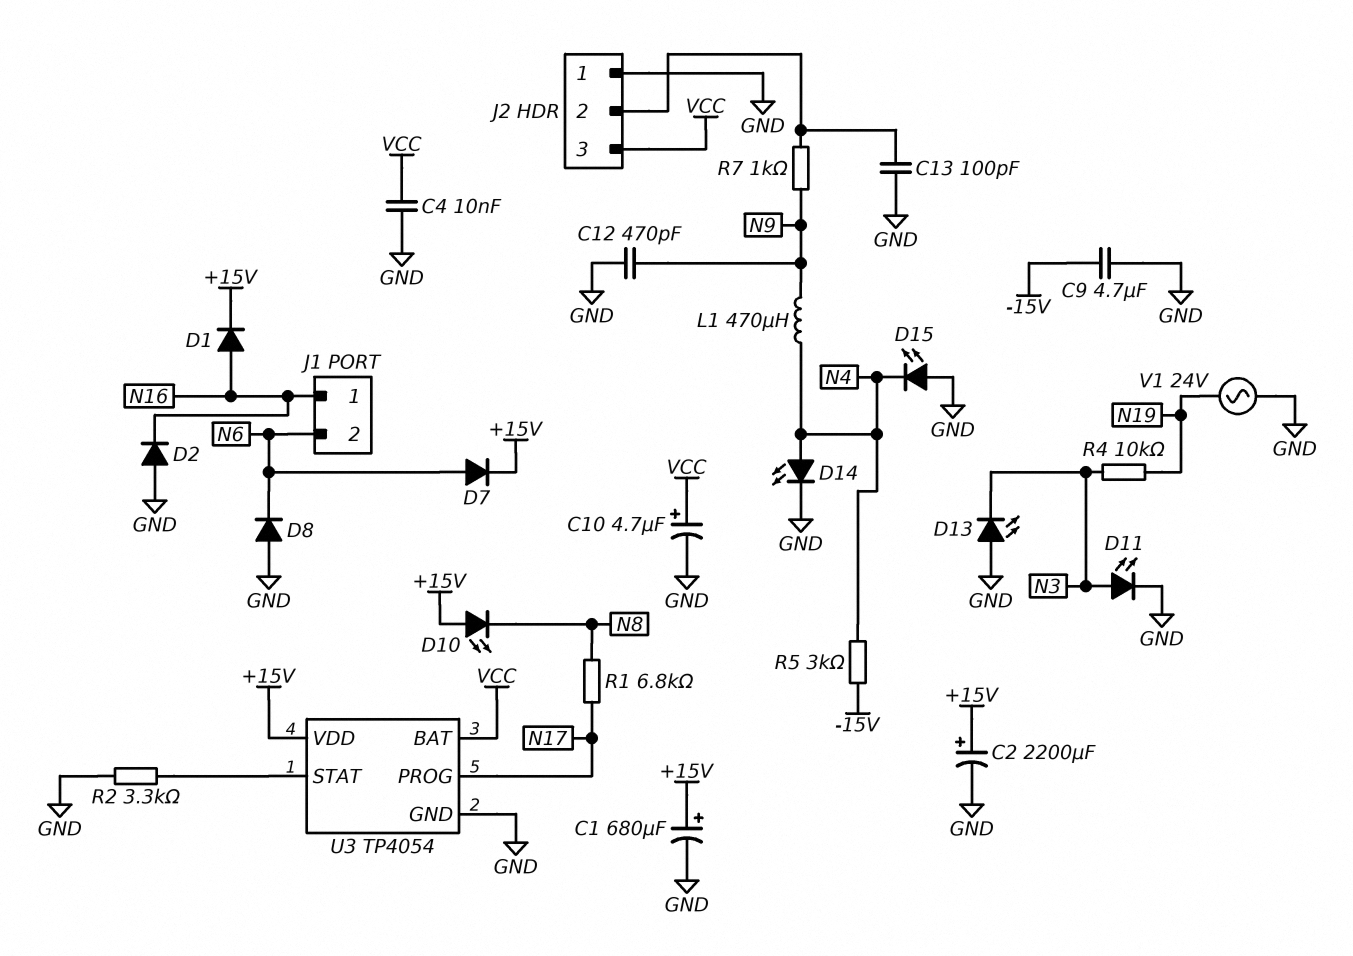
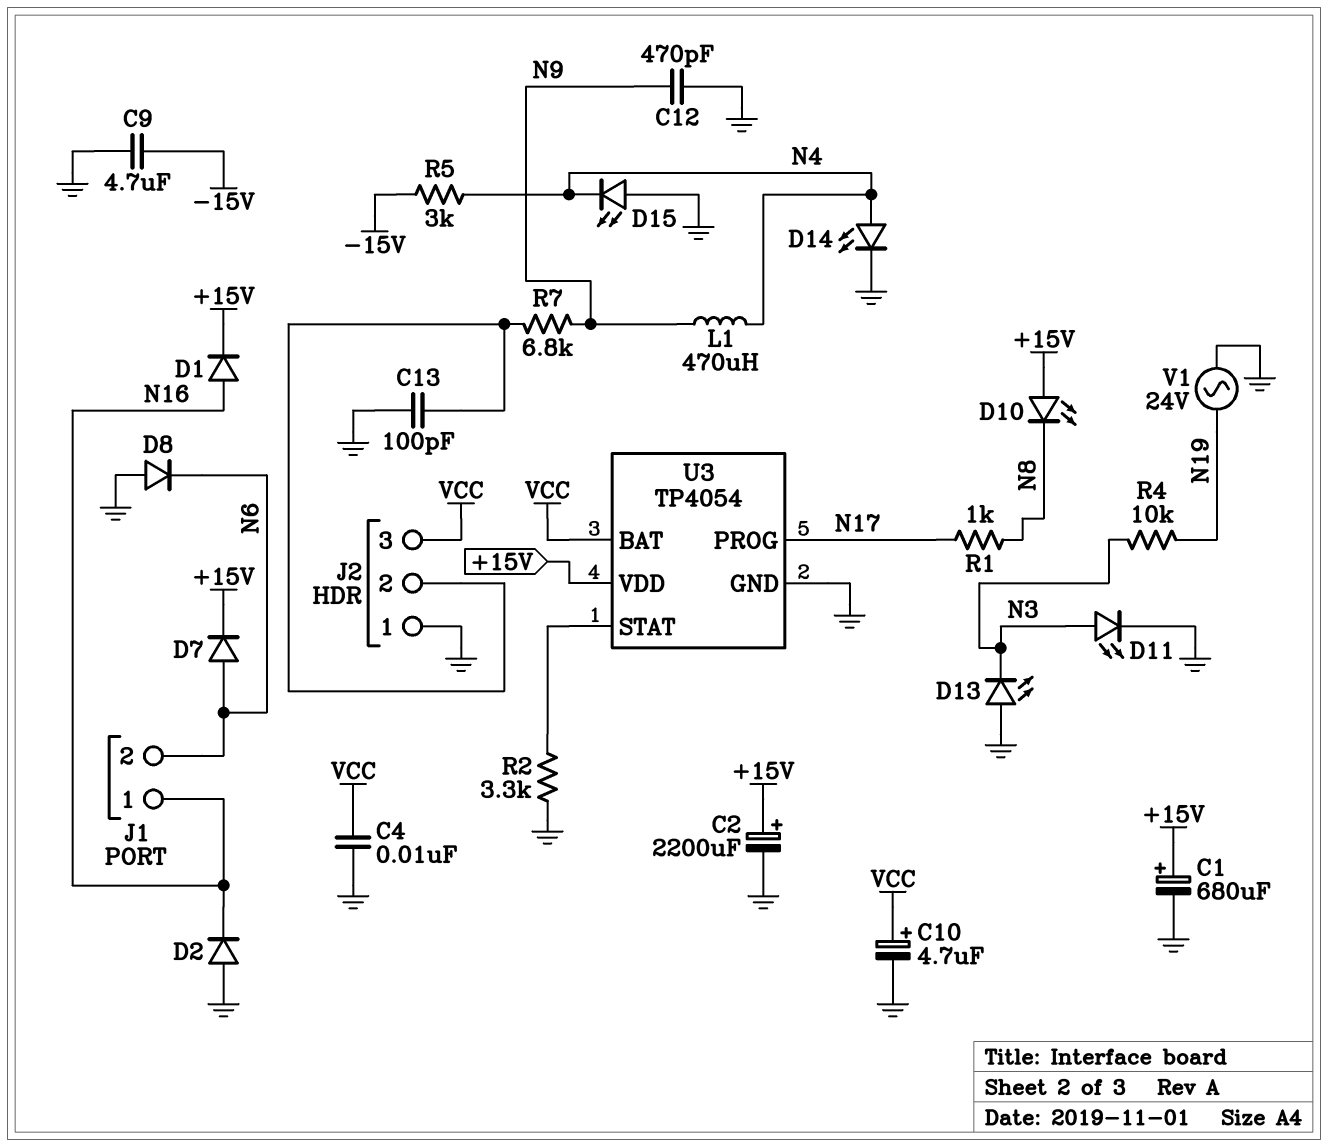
R1: 6.8k (N8, N17) -> 1k (N8, N17)
R7: 1k (J2/2, N9) -> 6.8k (J2/2, N9)

